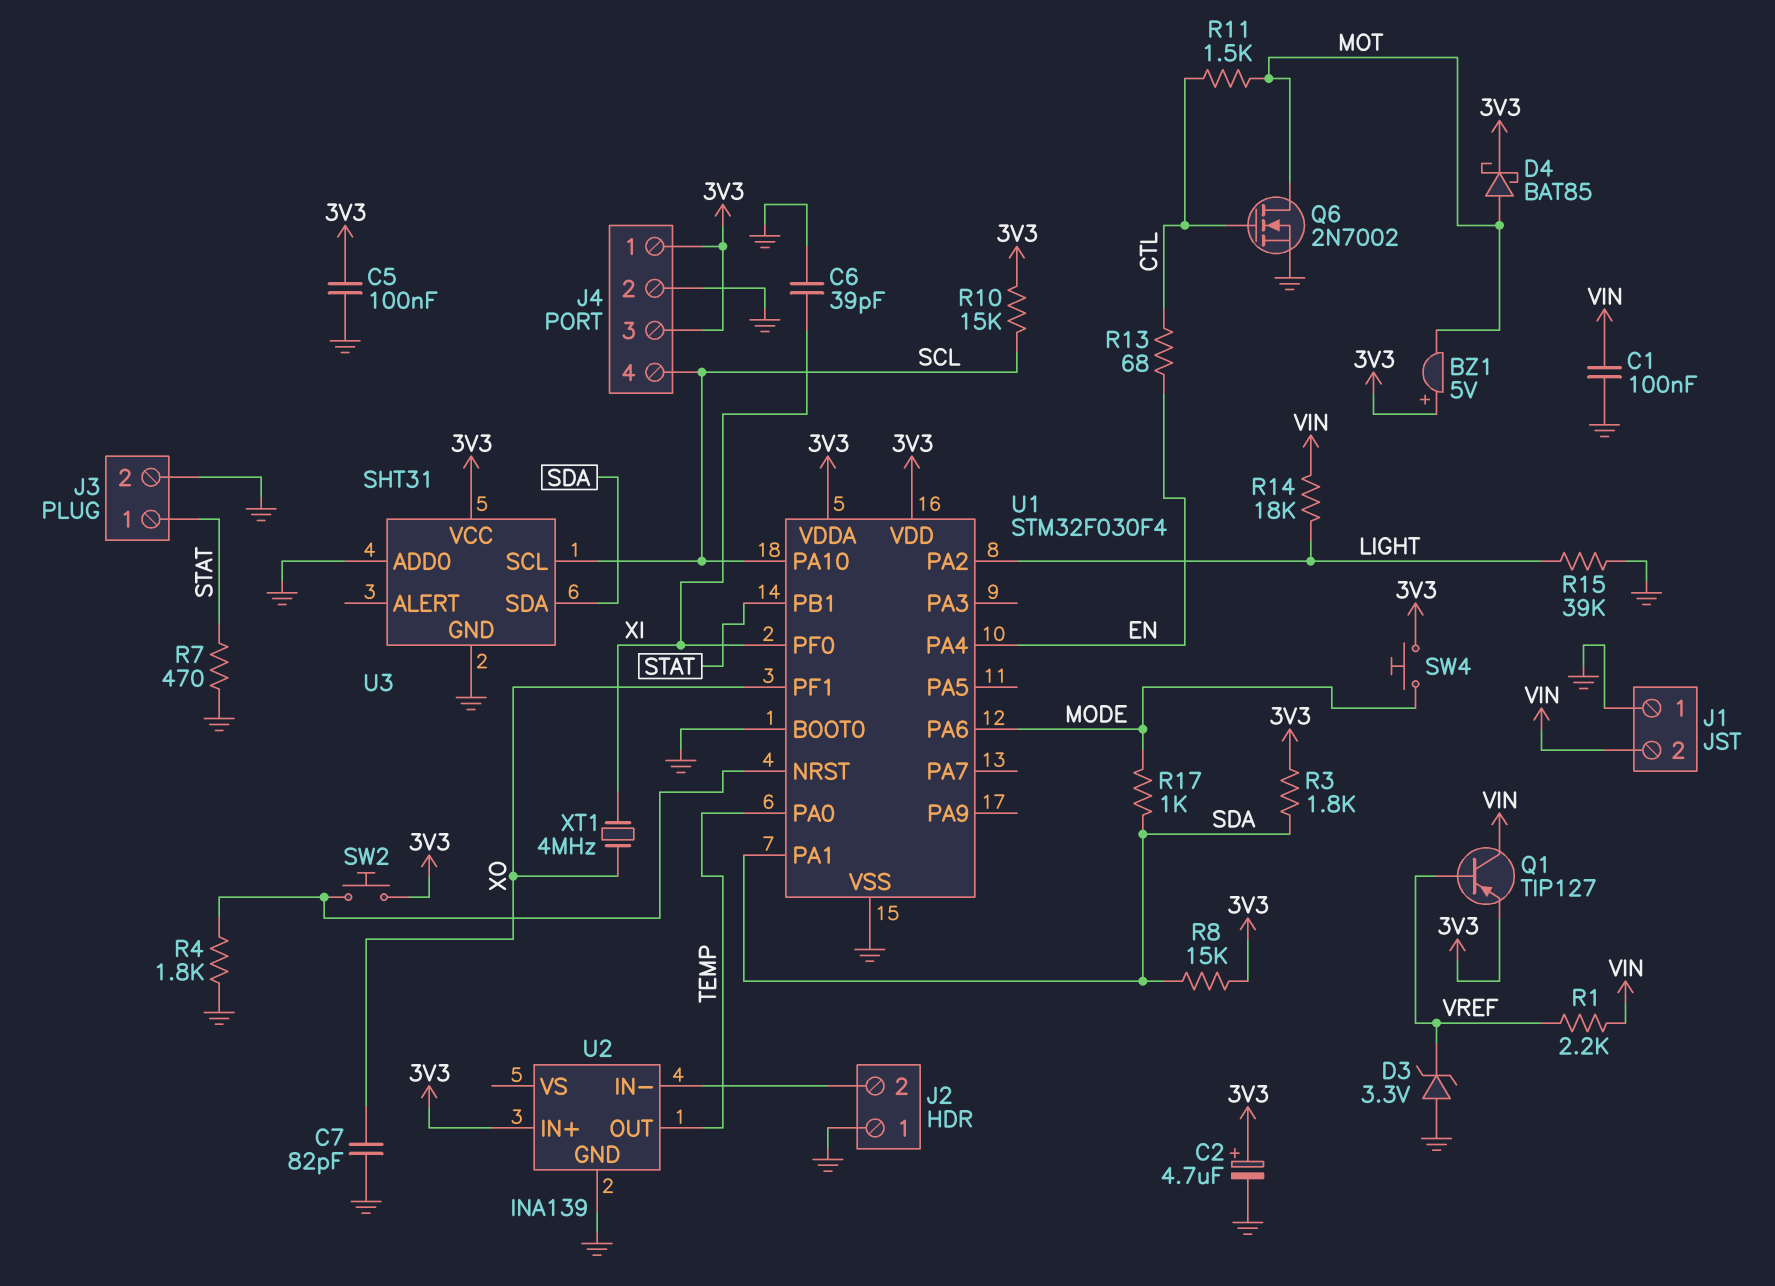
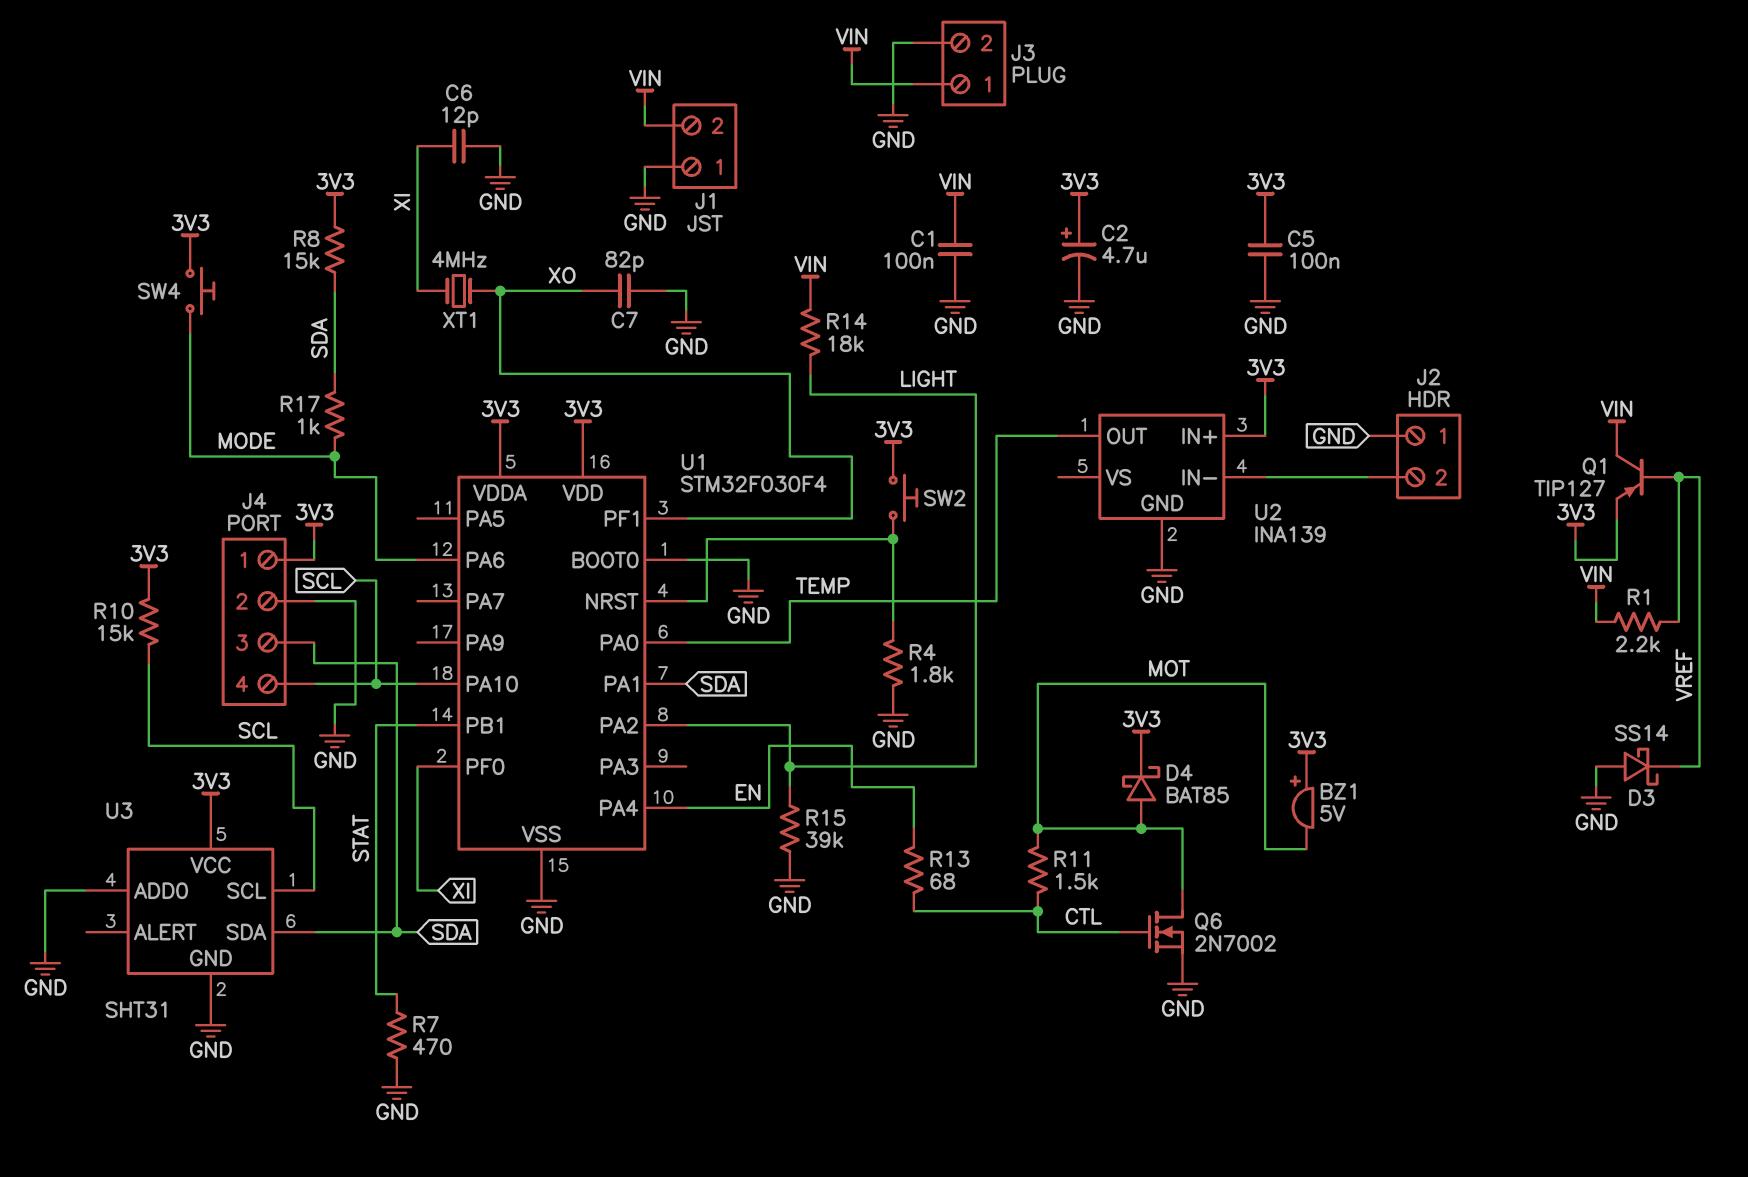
C6: 39pF (GND, XI) -> 12pF (GND, XI)
D3: zener 3.3V (A GND, K VREF) -> schottky SS14 (A GND, K VREF)
J3 pin 1: STAT -> VIN
J4 pin 3: 3V3 -> SDA
R3: 1.8k (3V3, SDA) -> none

